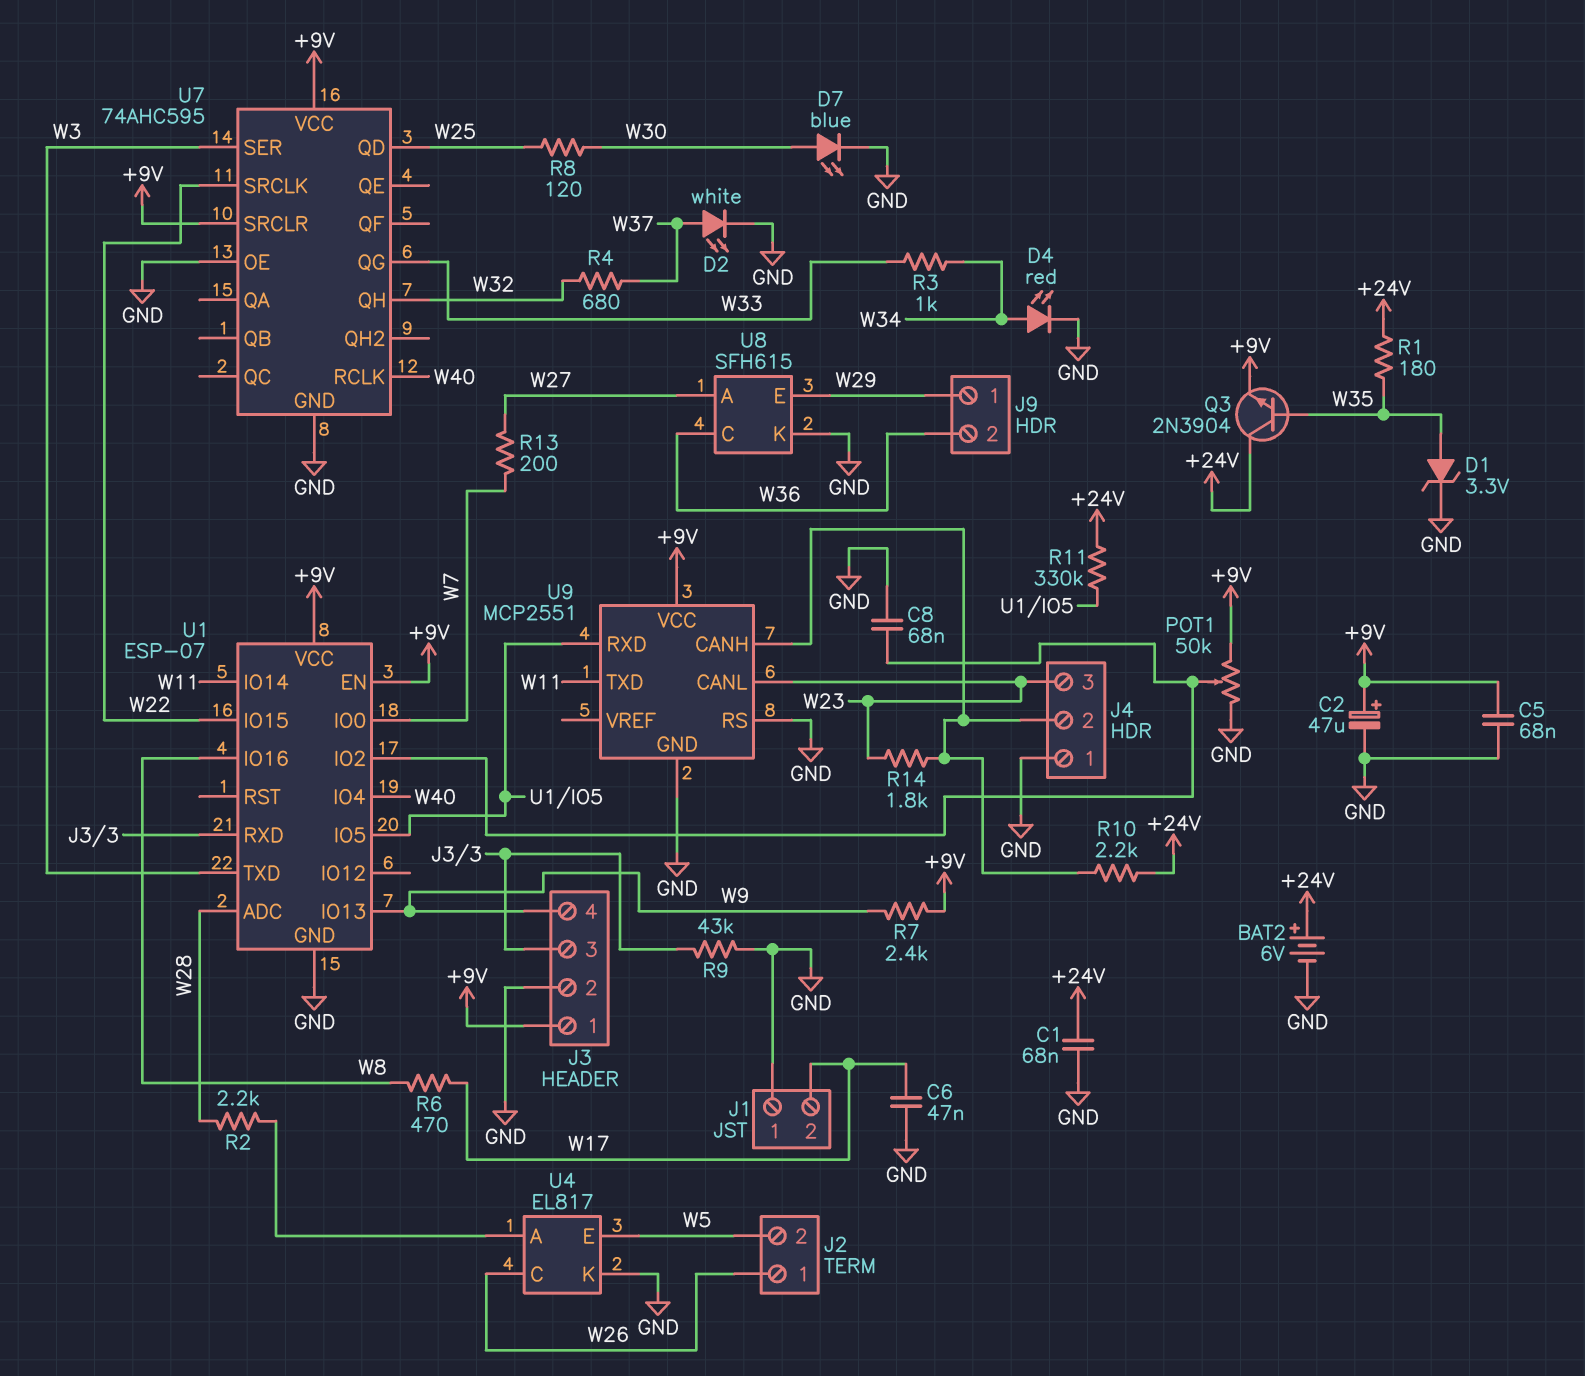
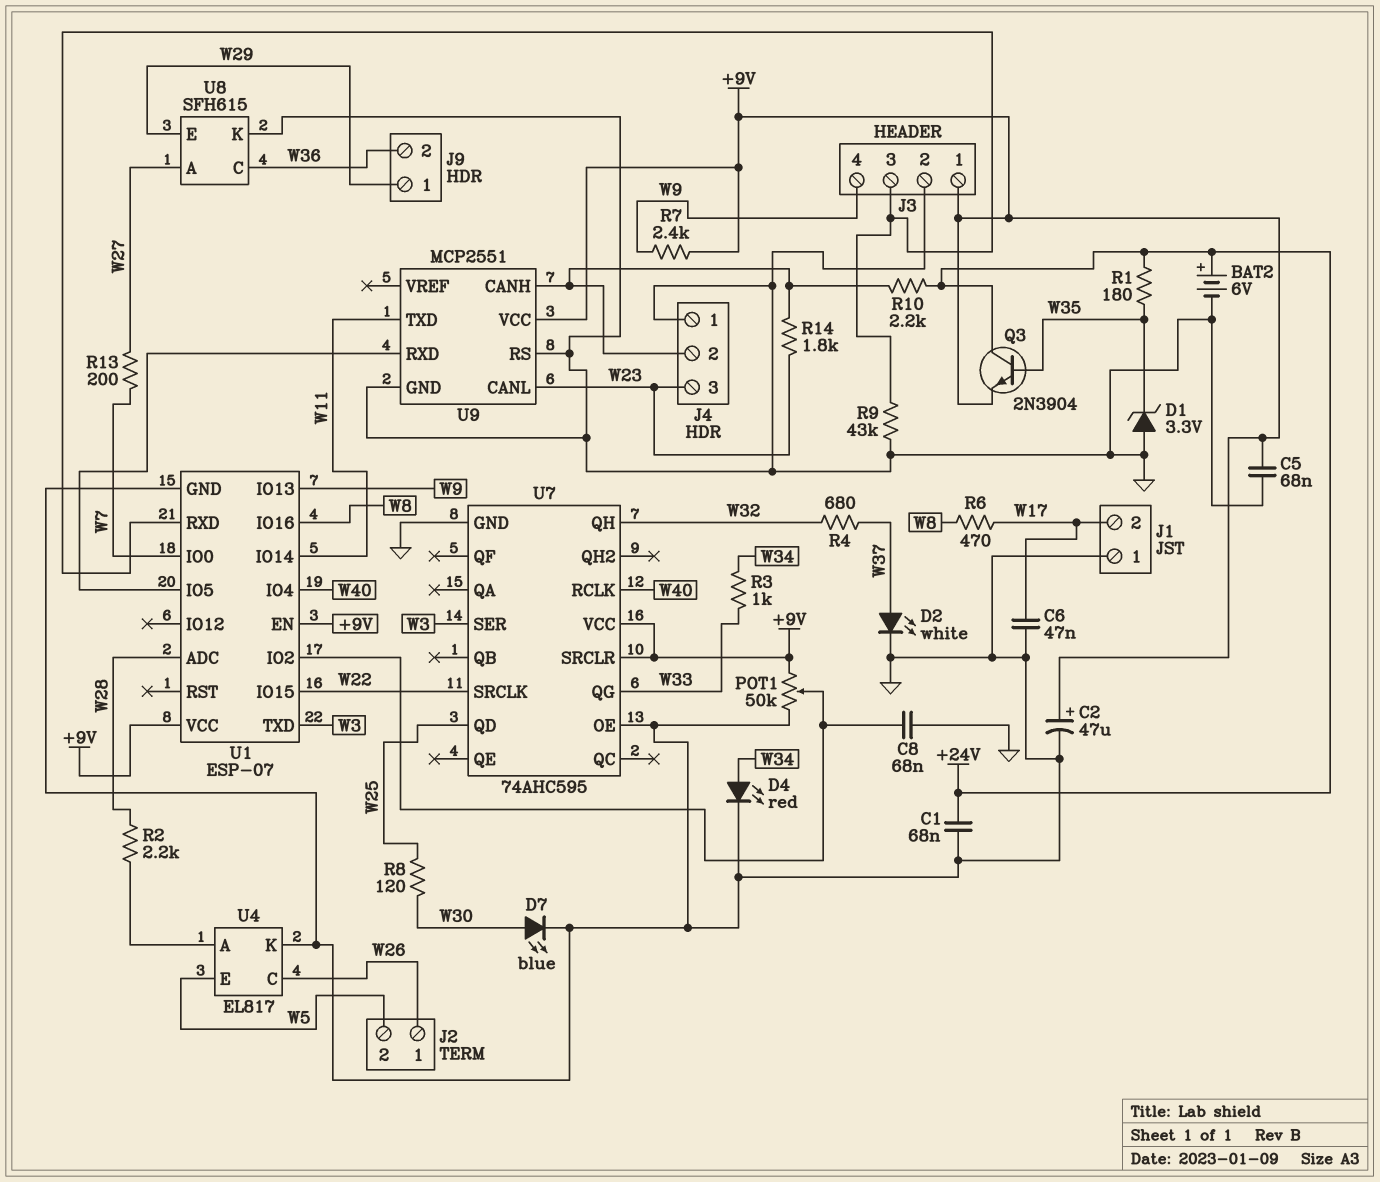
D1: zener 3.3V (A W35, K GND) -> zener 3.3V (A GND, K W35)
R11: 330k (+24V, U1/IO5) -> none

